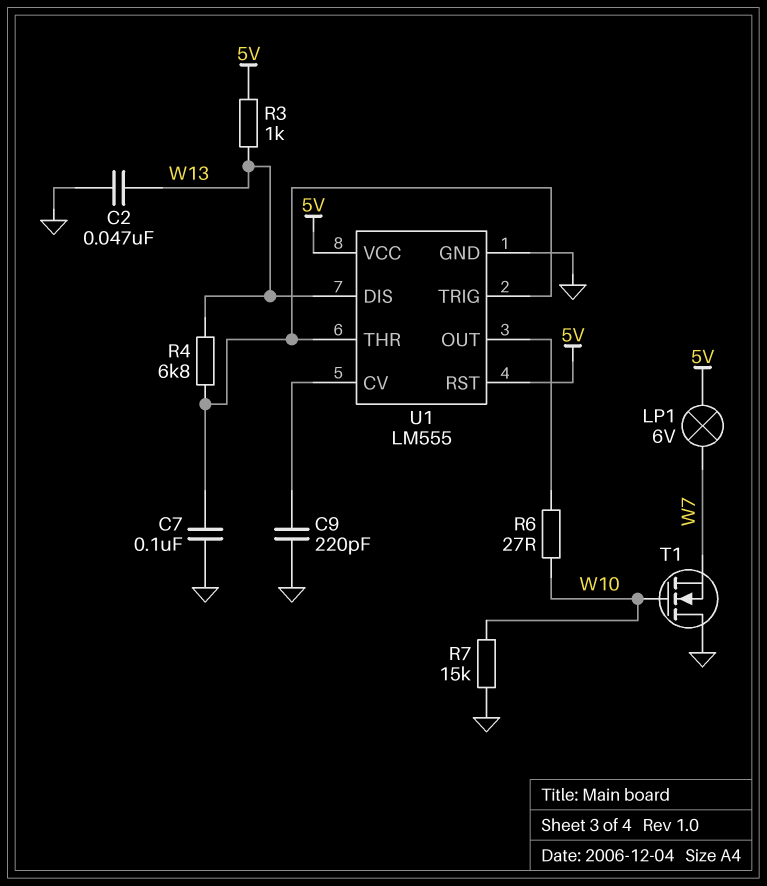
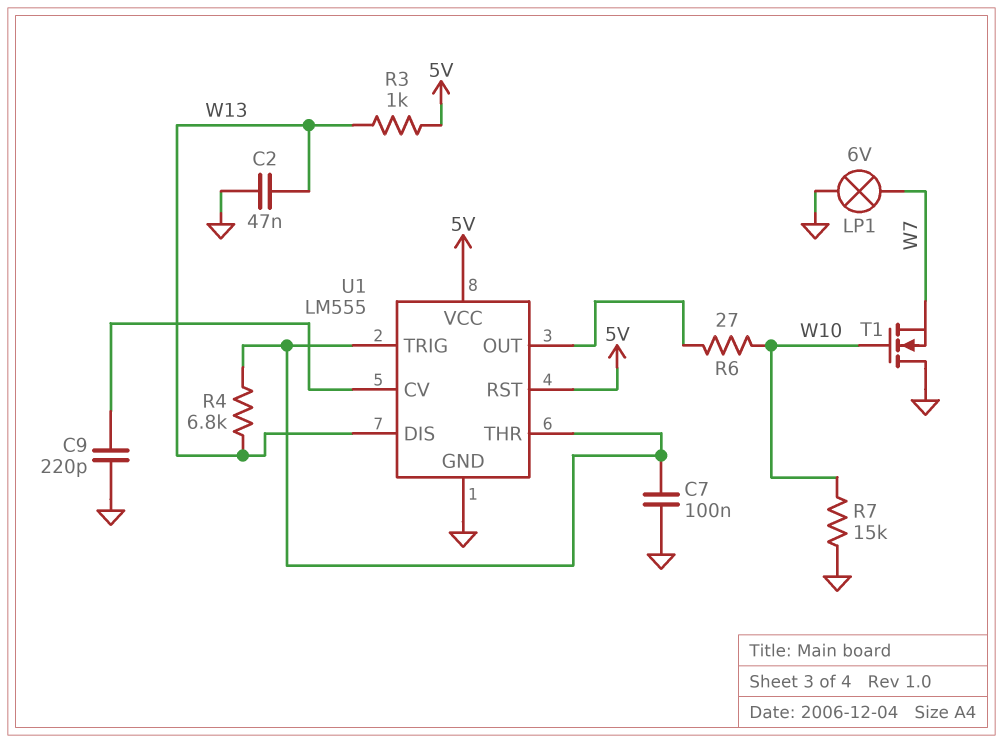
LP1: lamp 6V (5V, W7) -> lamp 6V (GND, W7)

